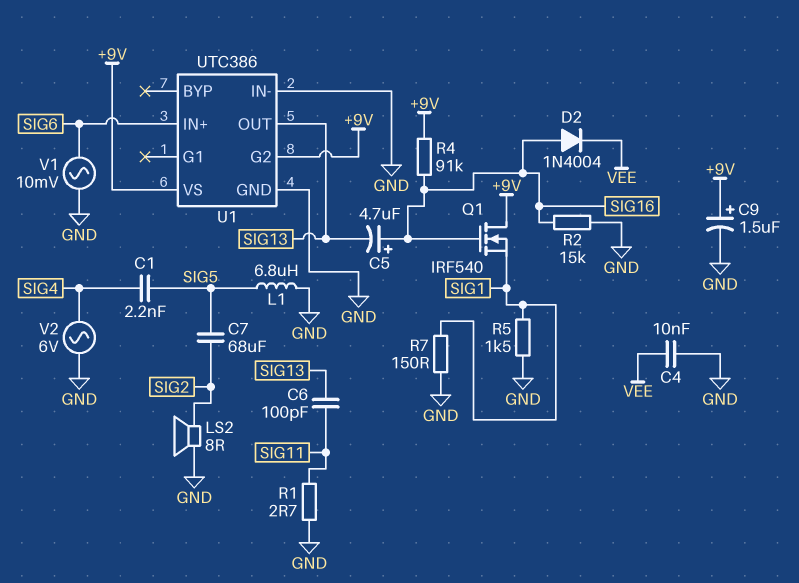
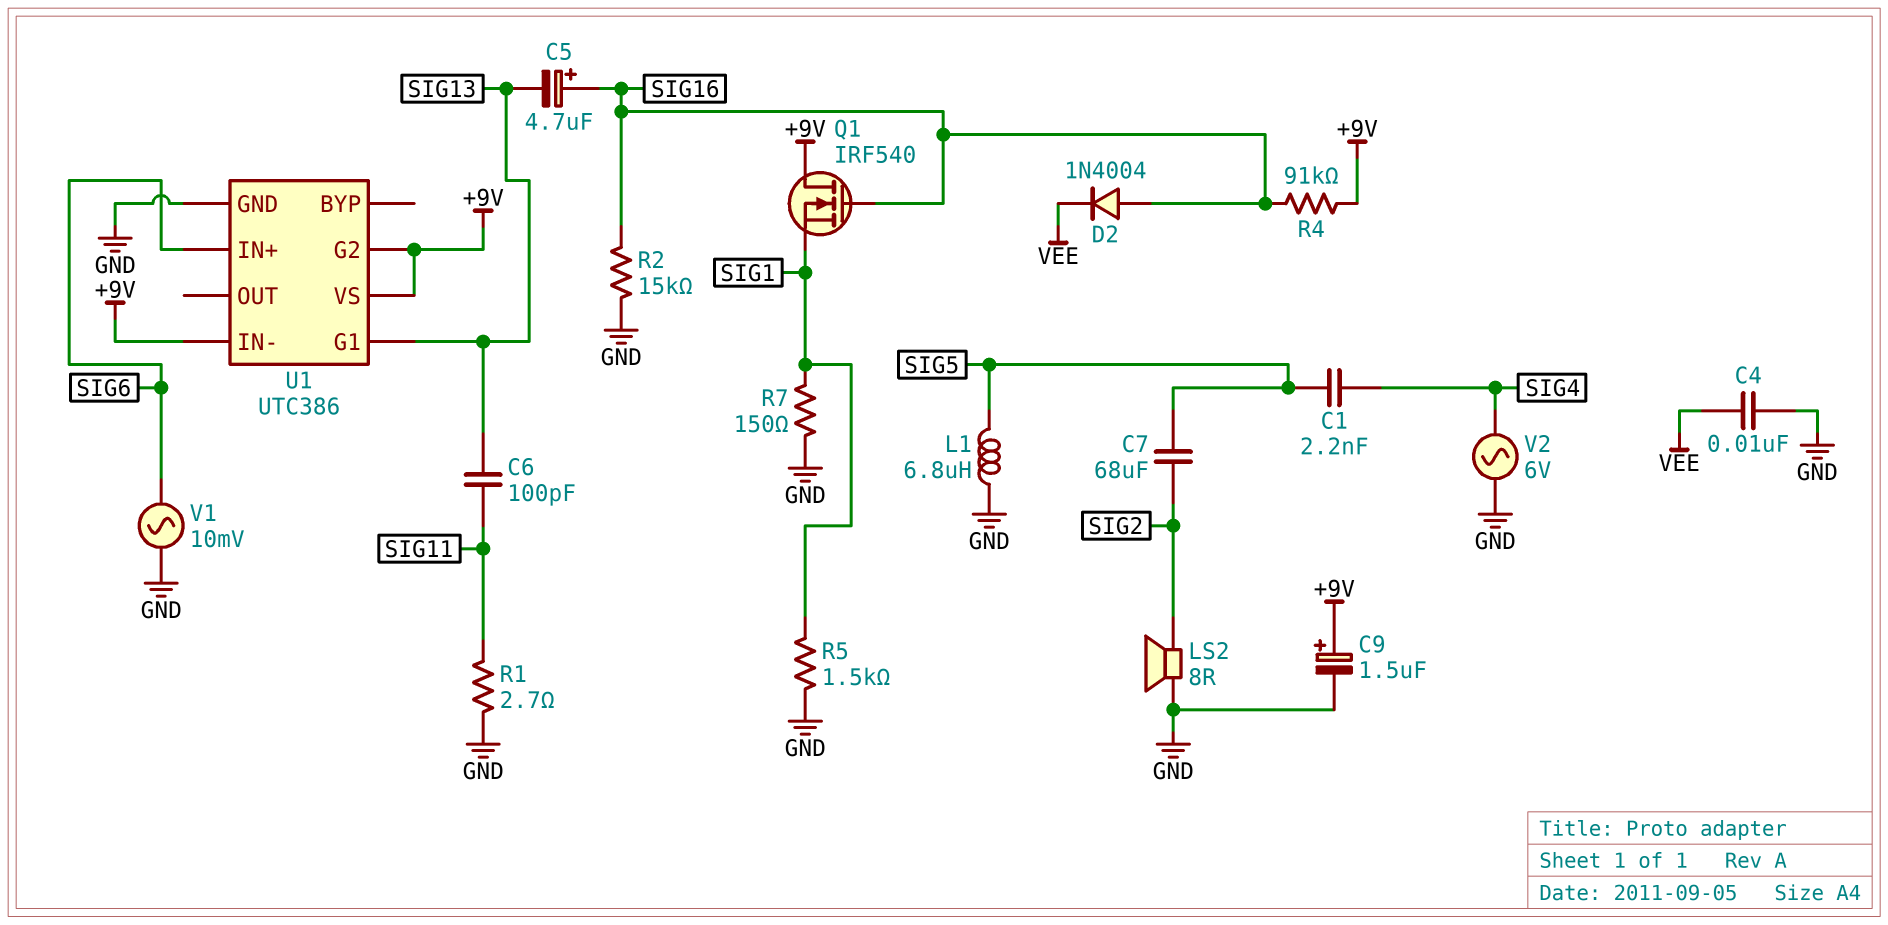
U1 pin G1: none -> SIG13
U1 pin IN-: GND -> +9V
U1 pin OUT: SIG13 -> none

